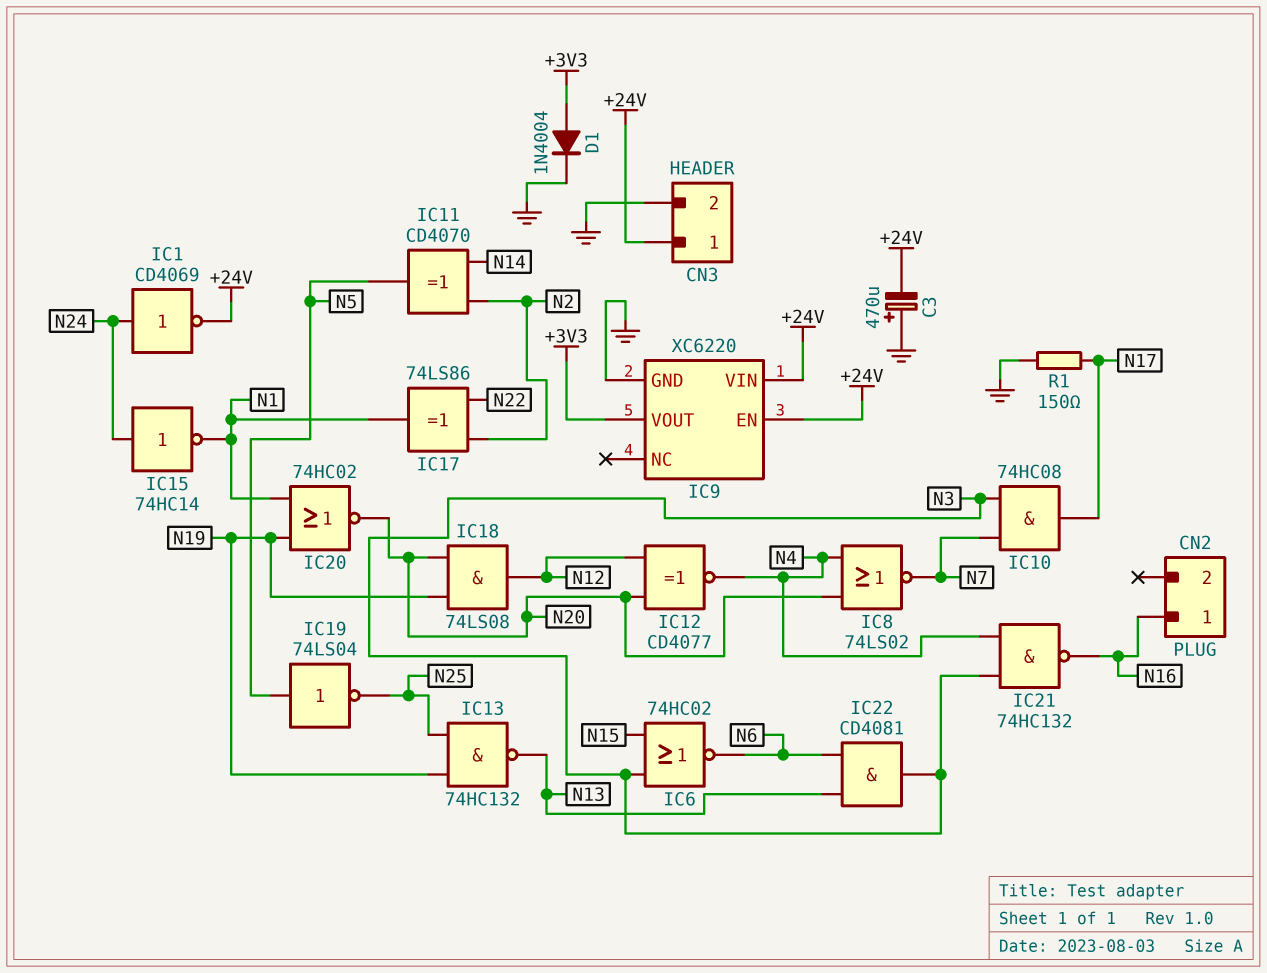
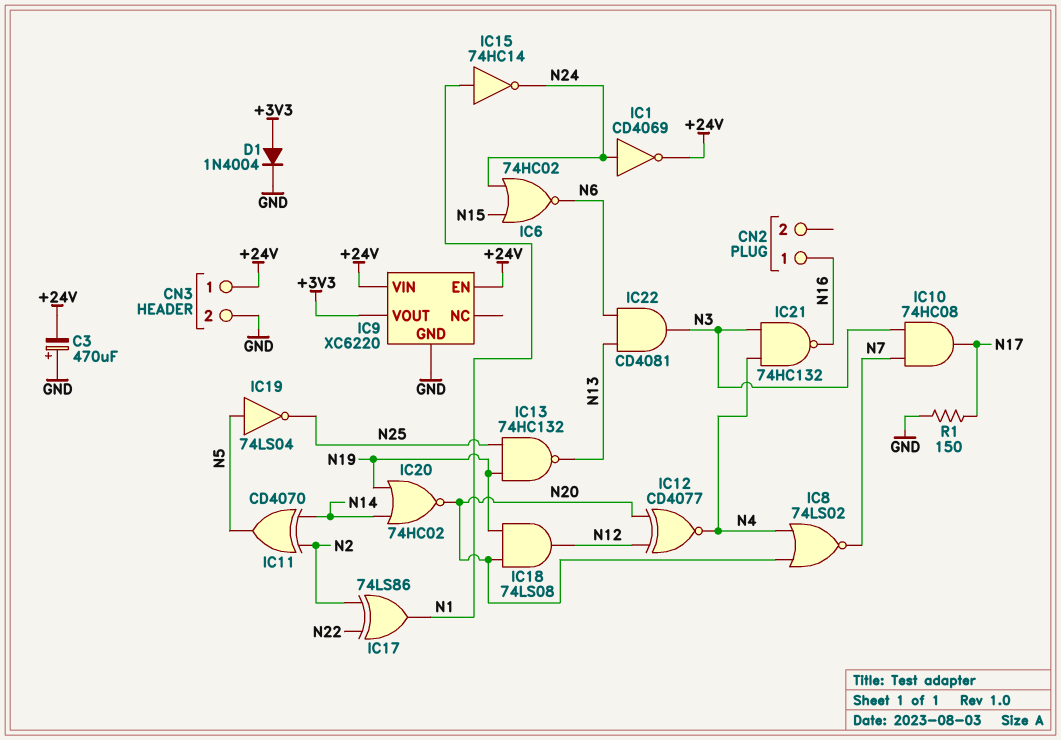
IC6: NOR 74HC02 (in N3, in N15, out N6) -> NOR 74HC02 (in N15, in N24, out N6)
IC15: NOT 74HC14 (in N24, out N1) -> NOT 74HC14 (in N1, out N24)
IC20: NOR 74HC02 (in N1, in N19, out N20) -> NOR 74HC02 (in N14, in N19, out N20)

